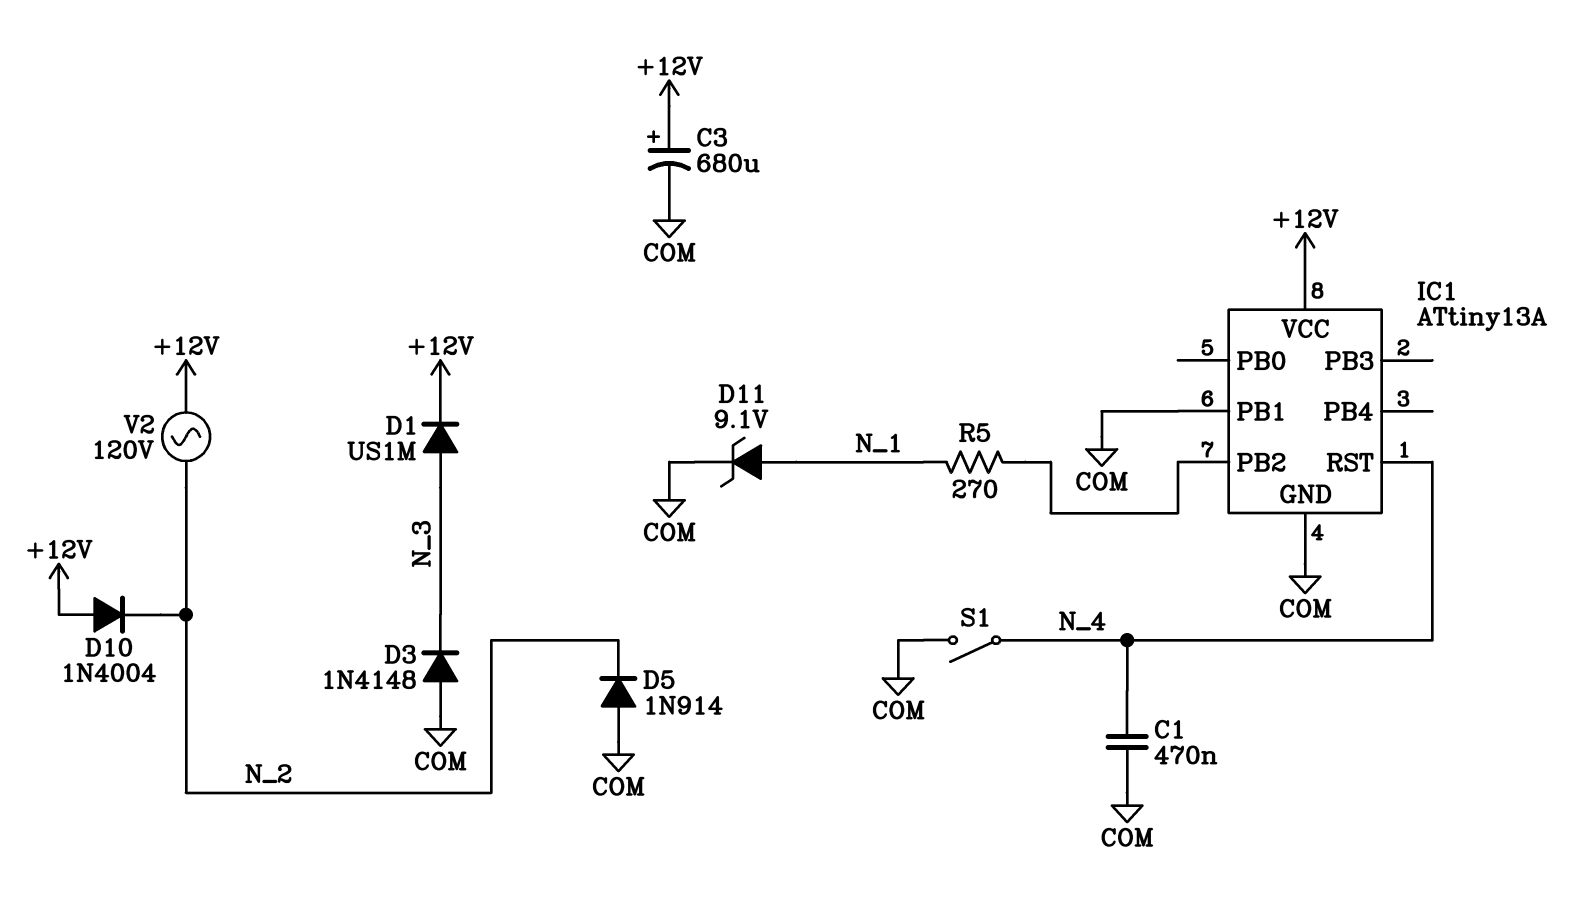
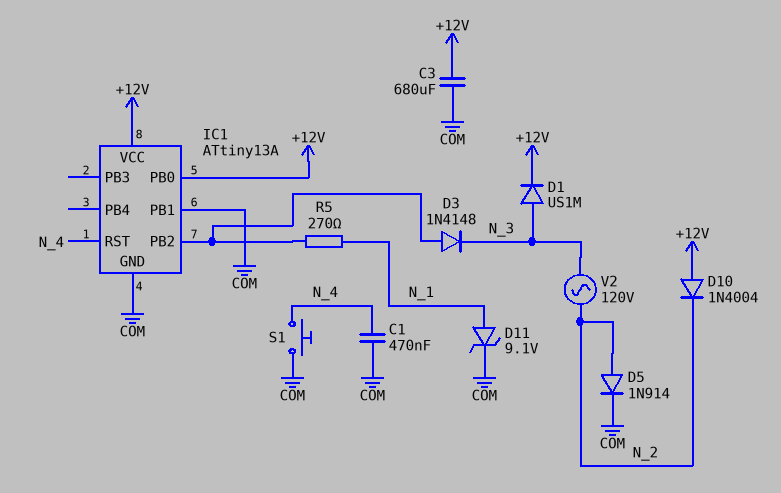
C3: 680uF (plus +12V, minus COM) -> 680uF (+12V, COM)
D3: diode 1N4148 (A COM, K N_3) -> diode 1N4148 (A IC1/PB2, K N_3)
D5: diode 1N914 (A COM, K N_2) -> diode 1N914 (A N_2, K COM)
IC1 pin PB0: none -> +12V
S1: switch (COM, N_4) -> button (COM, N_4)
V2: AC 120V (+12V, N_2) -> AC 120V (N_2, N_3)

